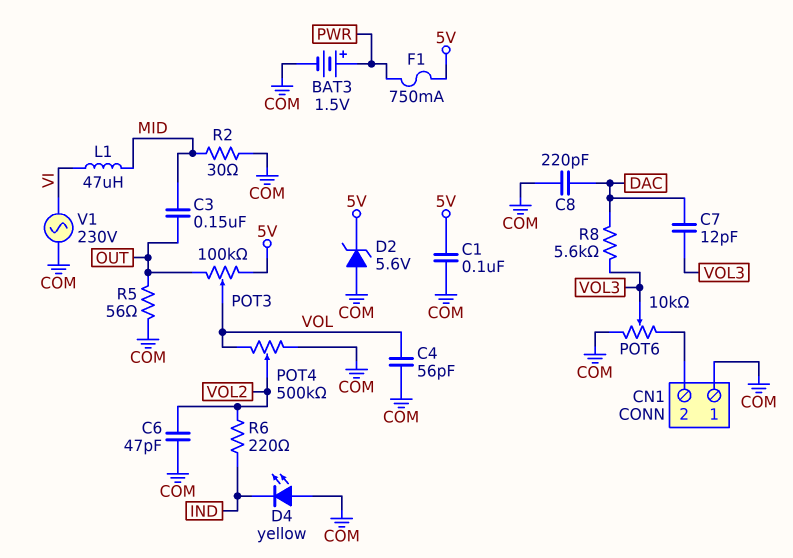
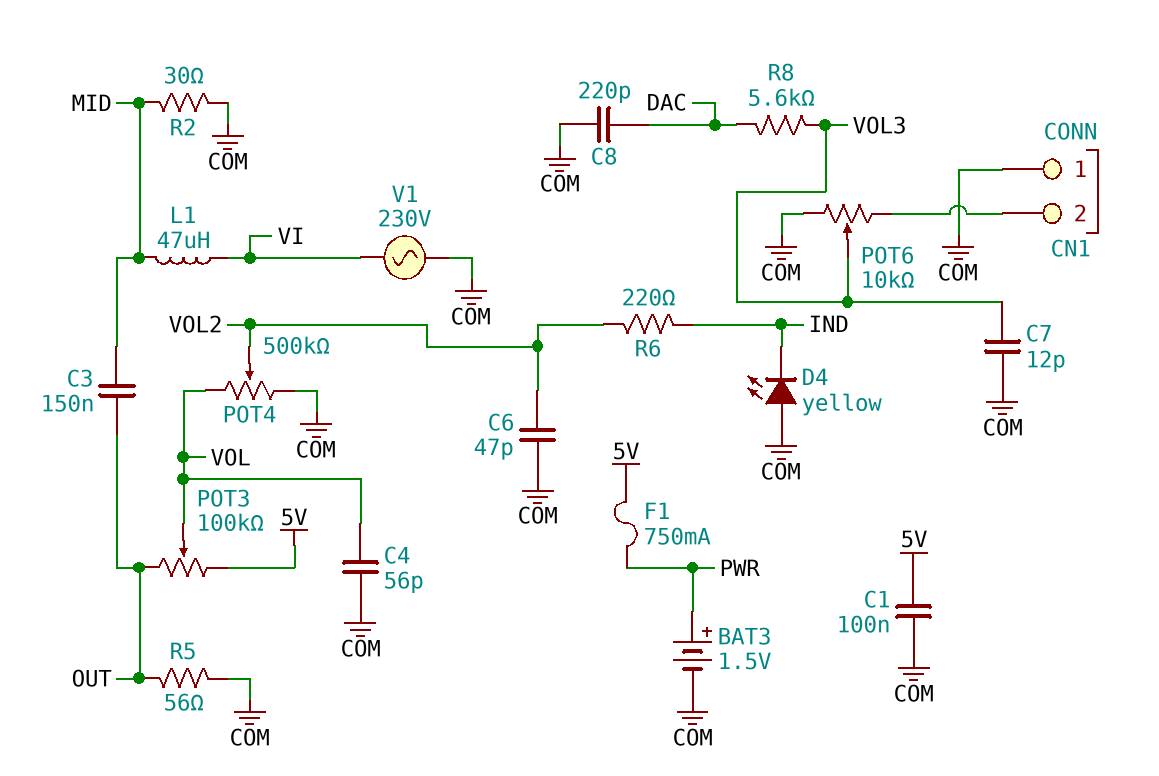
C7: 12pF (DAC, VOL3) -> 12pF (COM, VOL3)
D2: zener 5.6V (A COM, K 5V) -> none

